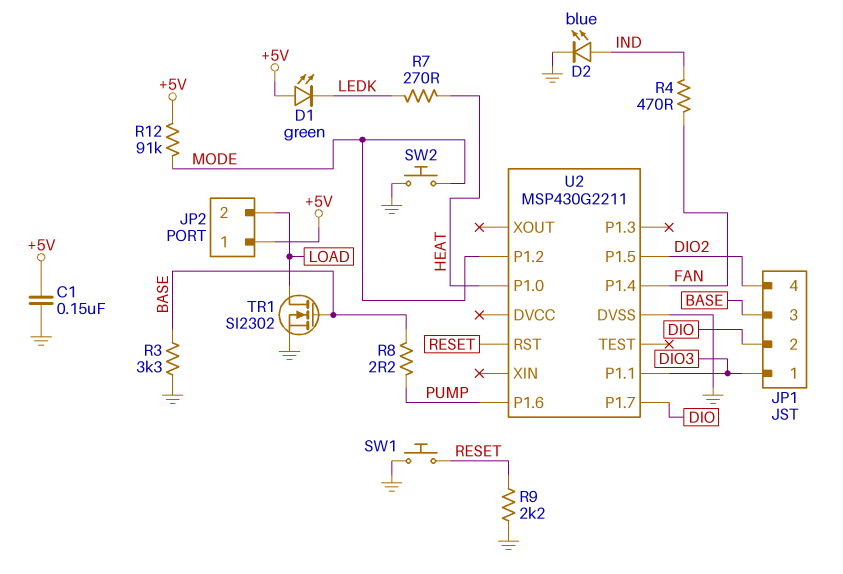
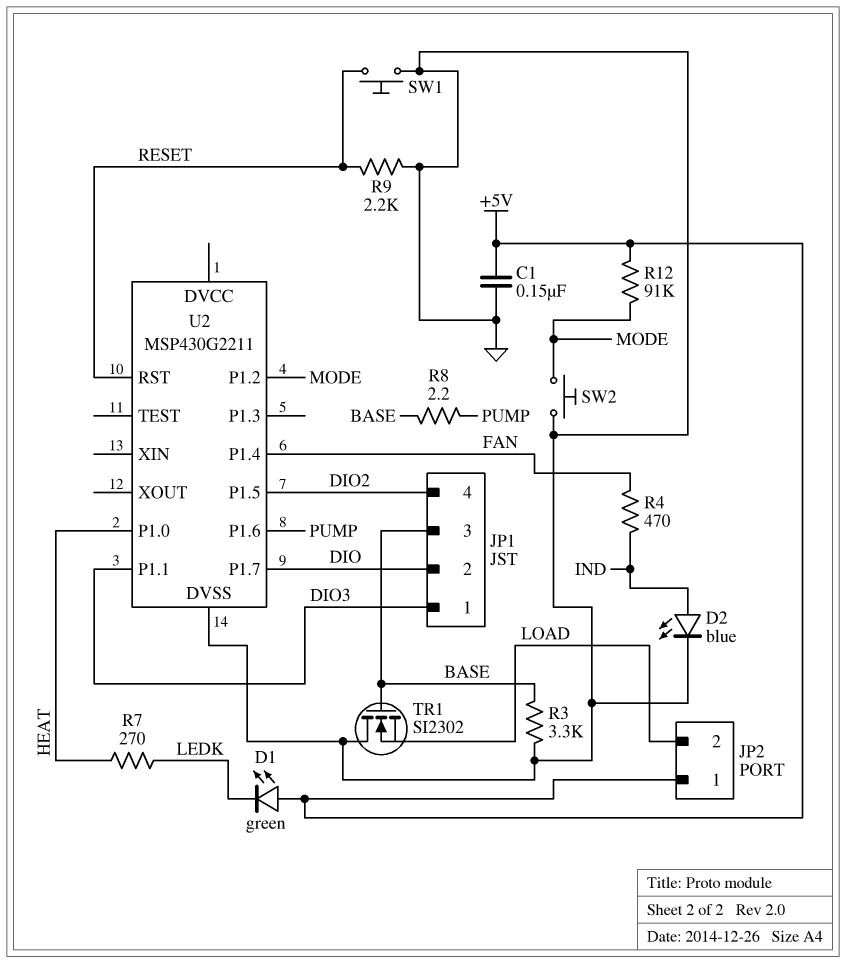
TR1: NMOS SI2302 (G BASE, D LOAD, S GND) -> NMOS SI2302 (G BASE, D GND, S LOAD)

